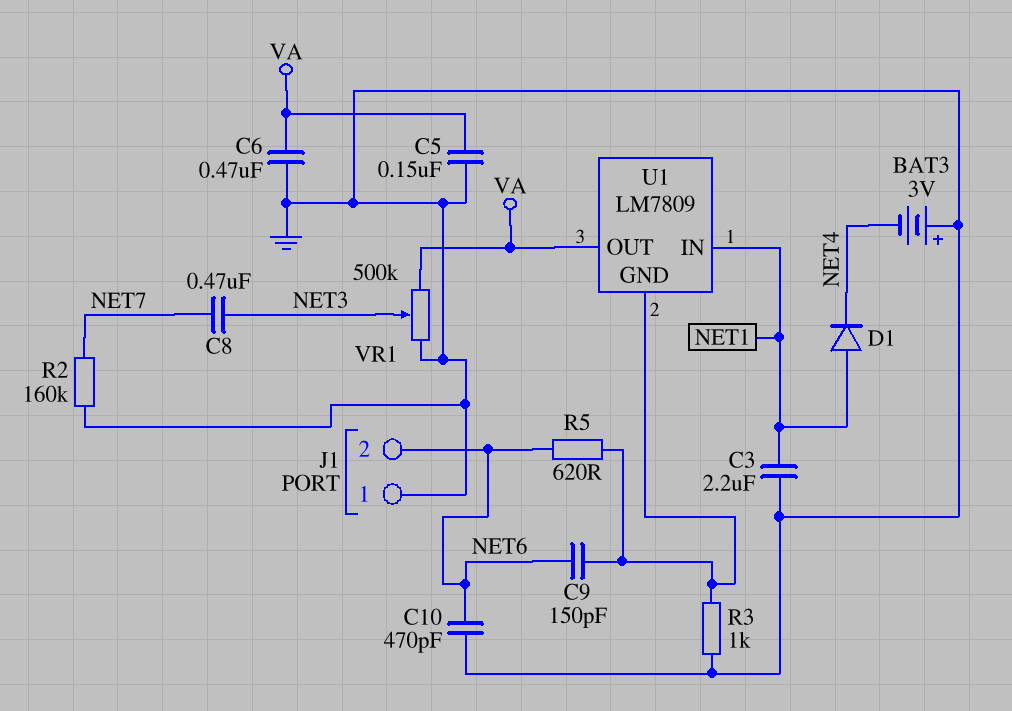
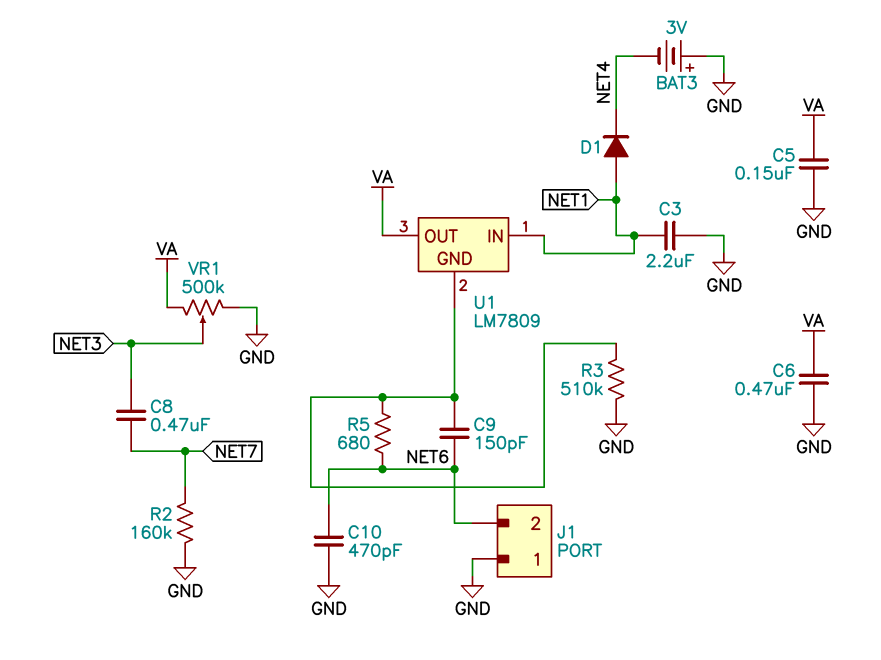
R3: 1k (GND, U1/GND) -> 510k (GND, U1/GND)
R5: 620 (NET6, U1/GND) -> 680 (NET6, U1/GND)

